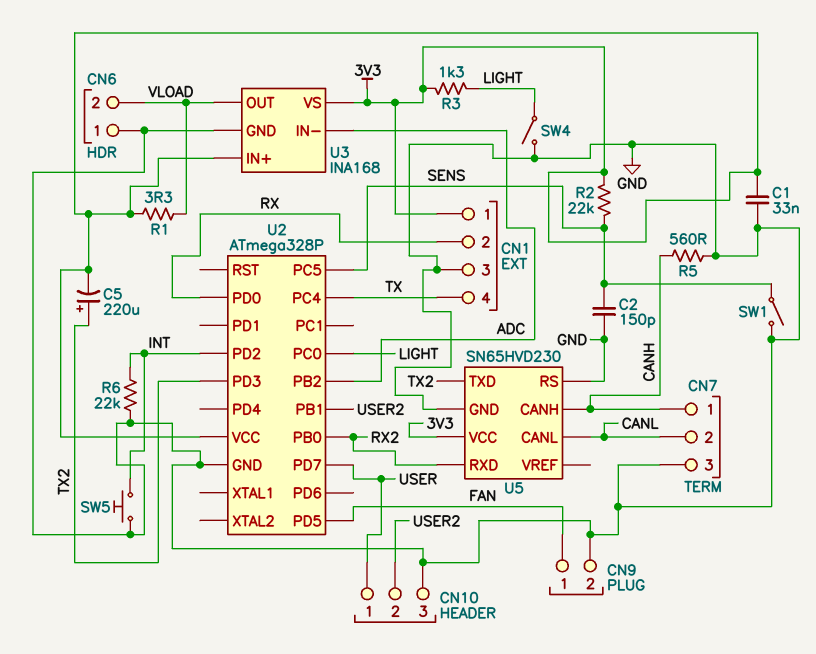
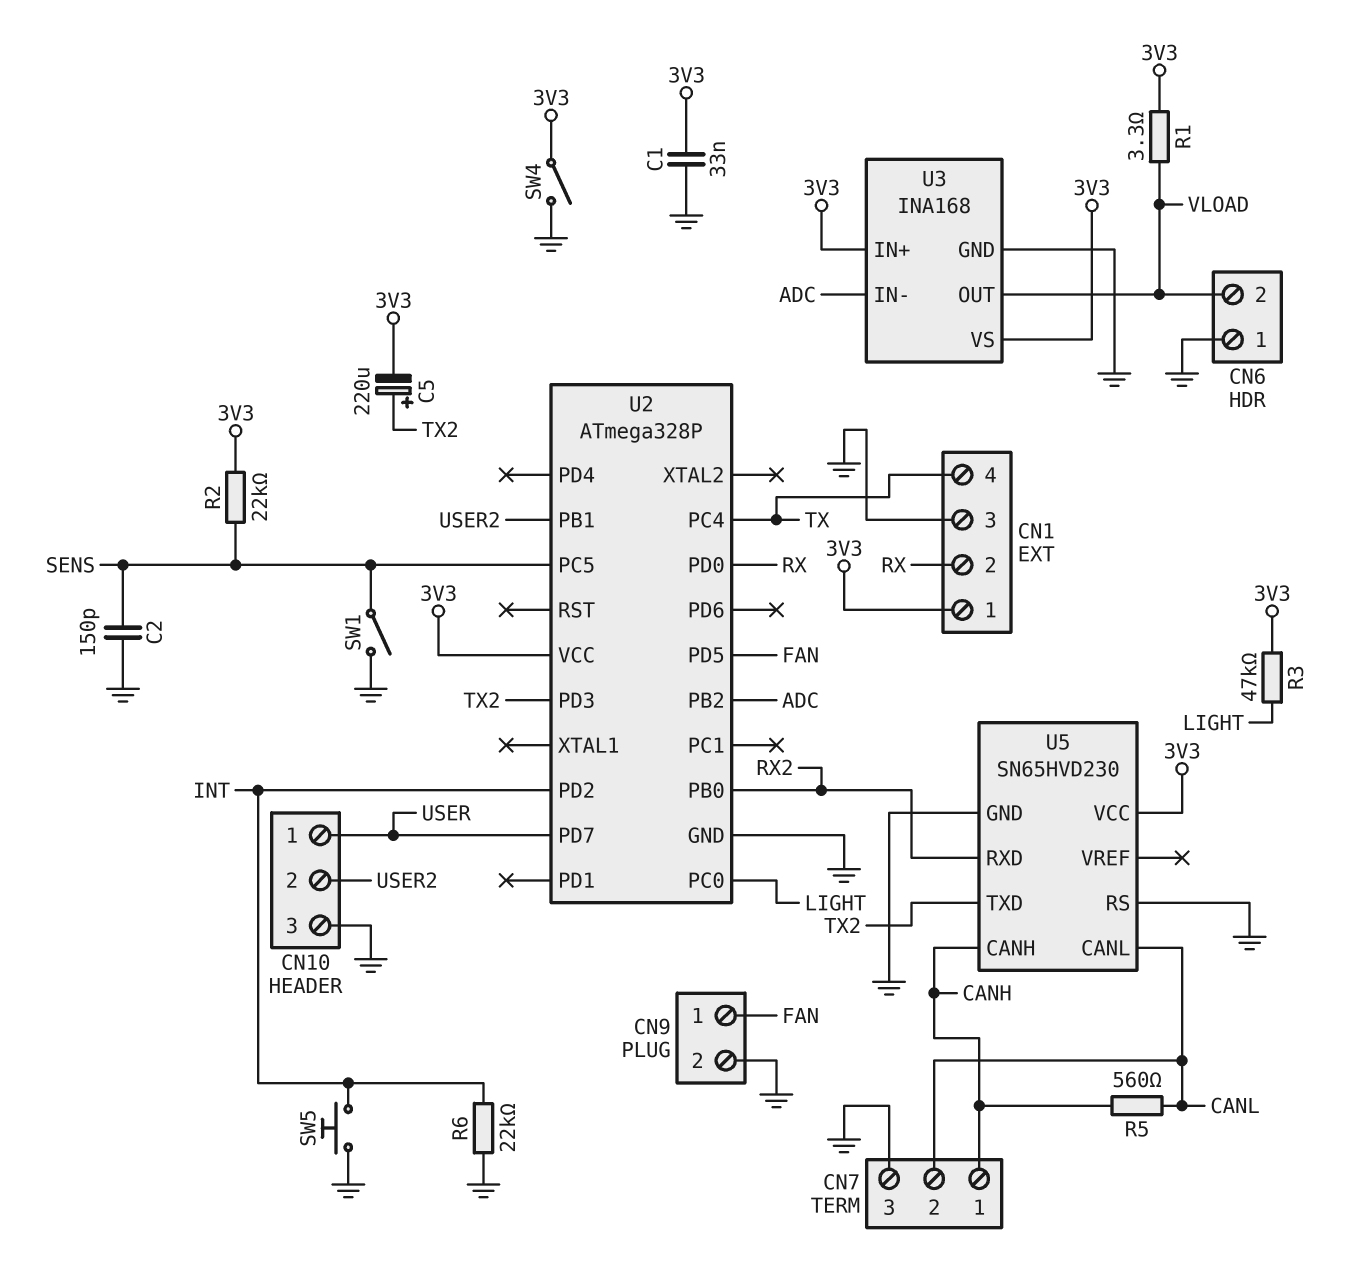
R3: 1.3k (3V3, LIGHT) -> 47k (3V3, LIGHT)
R5: 560 (CANH, GND) -> 560 (CANH, CANL)
SW4: switch (GND, LIGHT) -> switch (3V3, GND)

